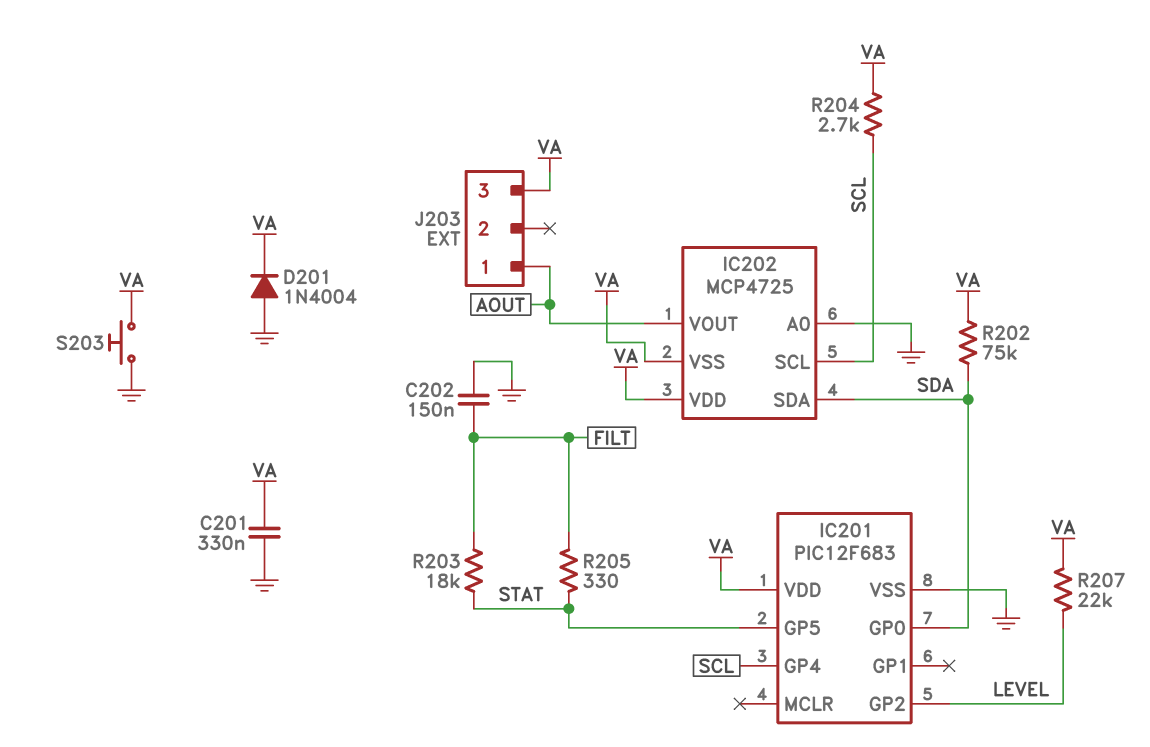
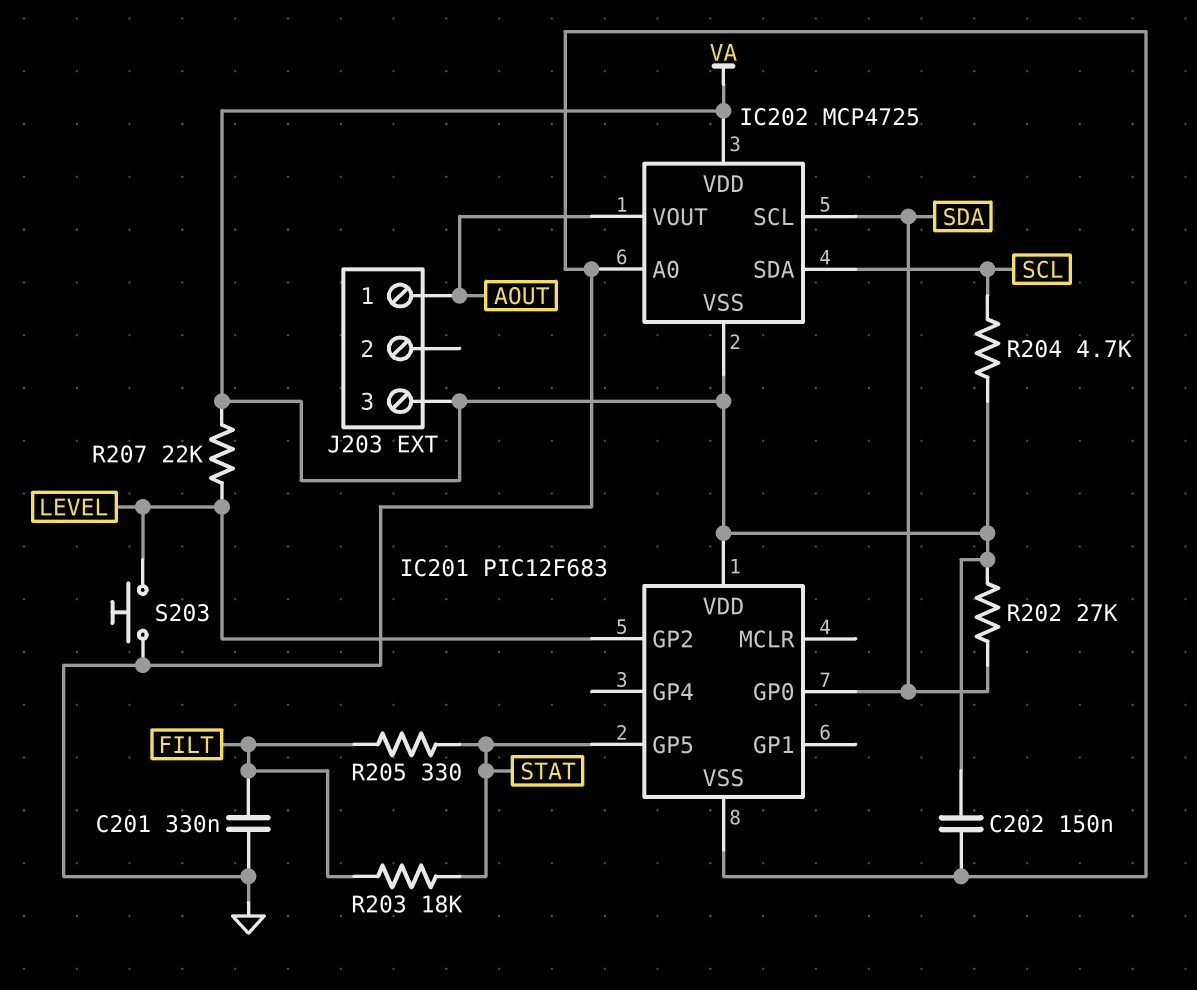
C201: 330nF (GND, VA) -> 330nF (FILT, GND)
C202: 150nF (FILT, GND) -> 150nF (GND, VA)
D201: diode 1N4004 (A GND, K VA) -> none
IC201 pin GP4: SCL -> none
IC202 pin SCL: SCL -> SDA
IC202 pin SDA: SDA -> SCL
R202: 75k (SDA, VA) -> 27k (SDA, VA)
R204: 2.7k (SCL, VA) -> 4.7k (SCL, VA)
S203: button (GND, VA) -> button (GND, LEVEL)

